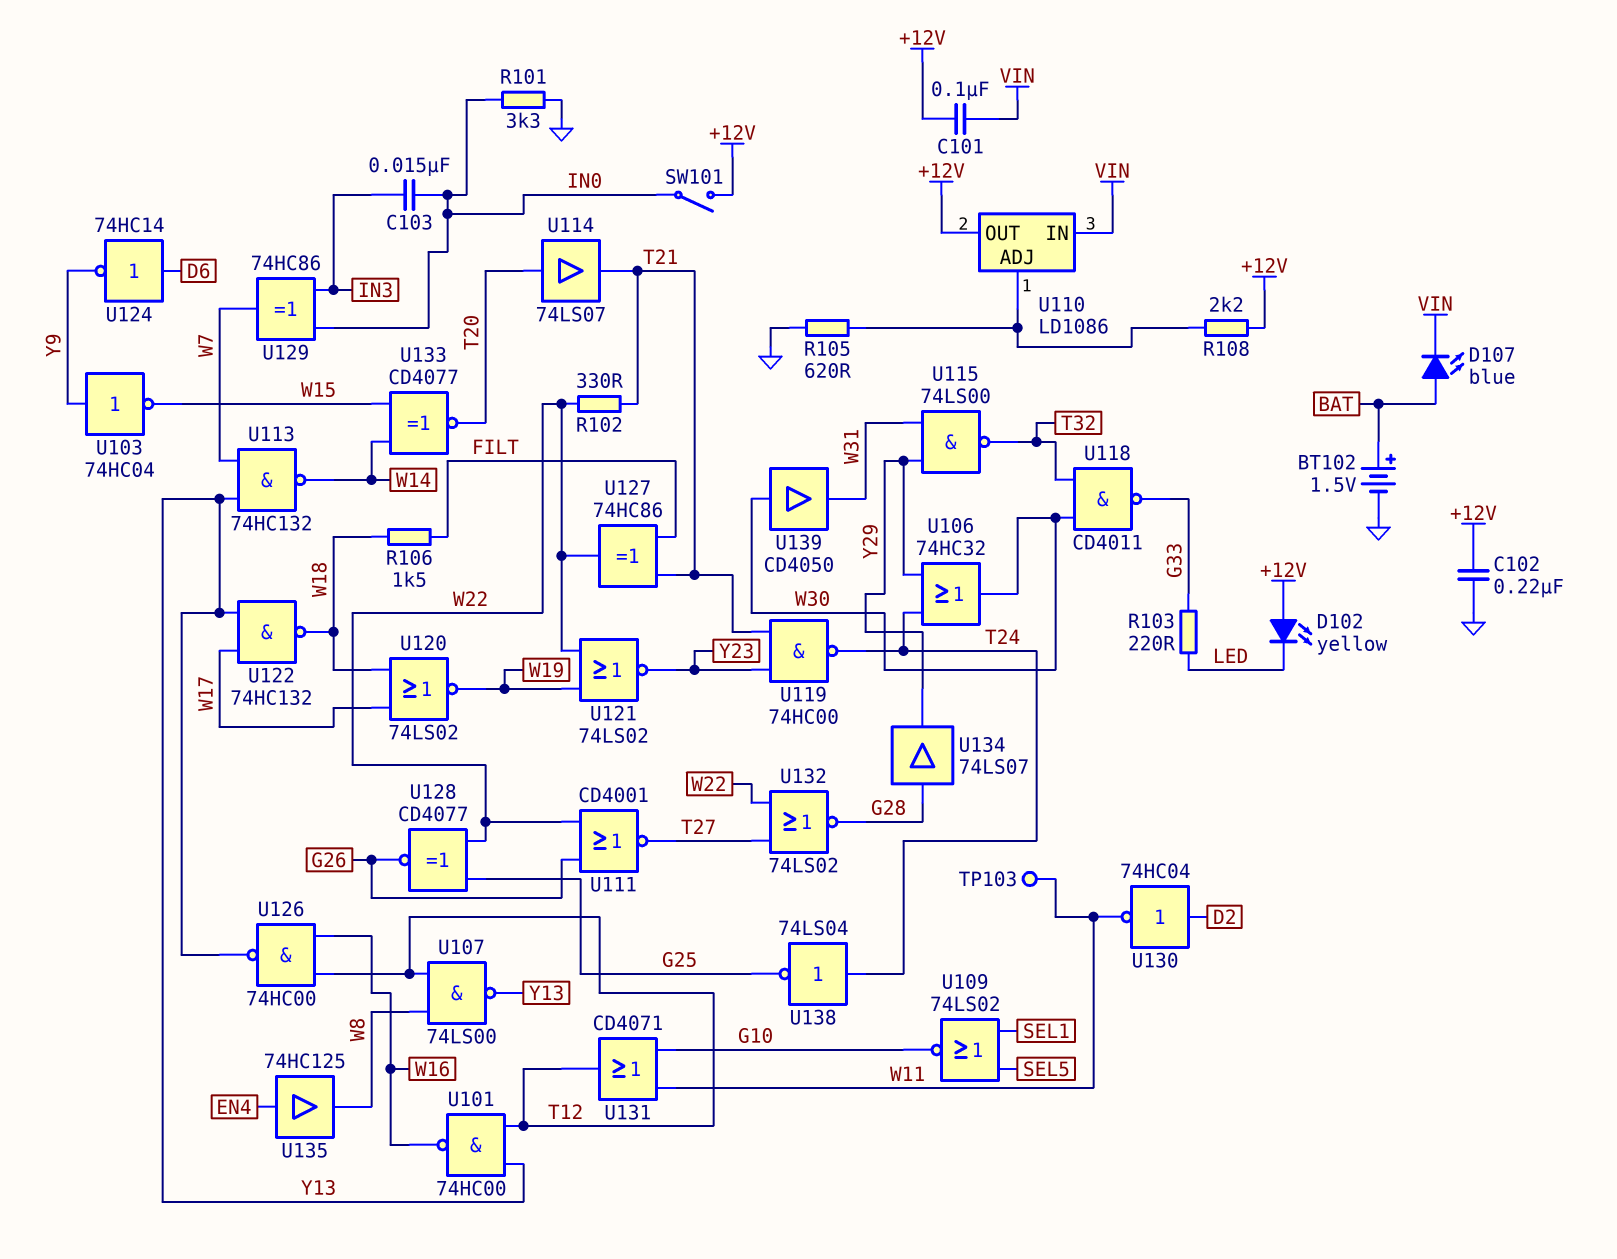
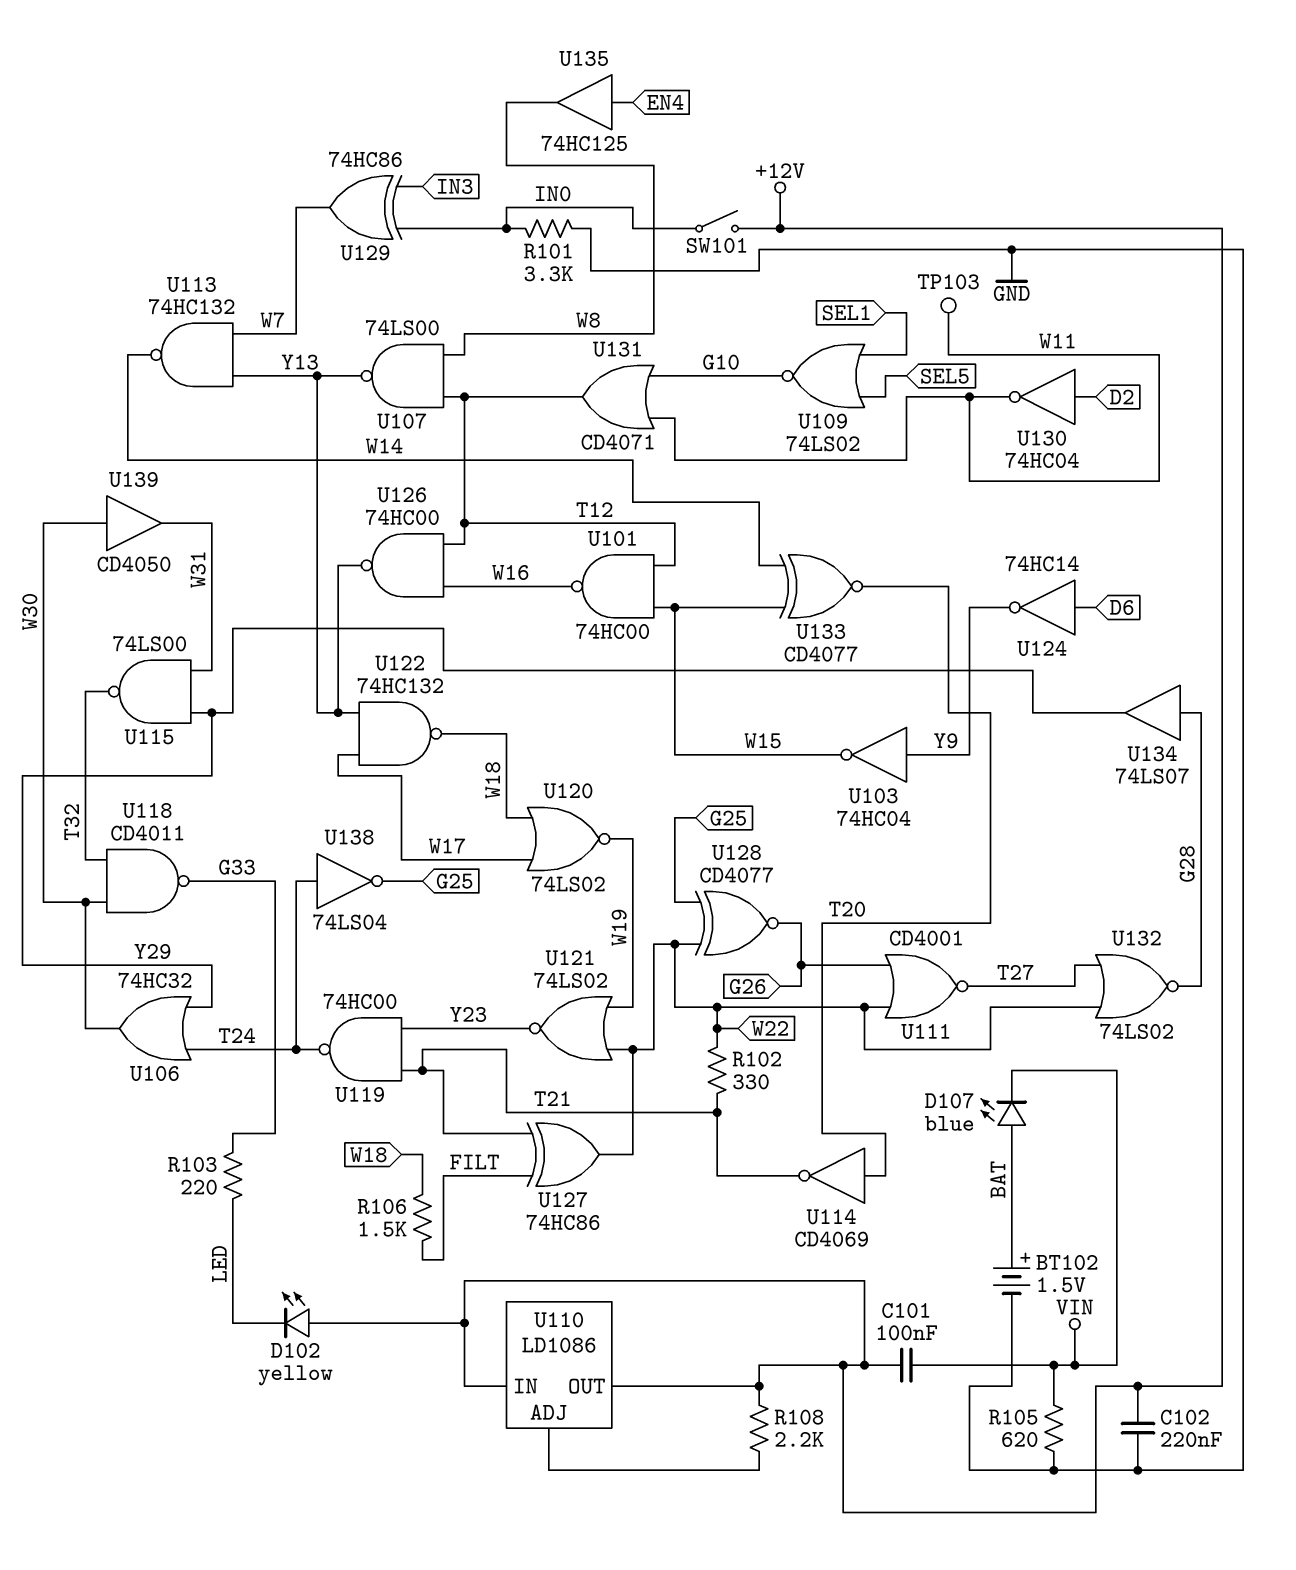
C103: 15nF (IN0, IN3) -> none
R105: 620 (GND, U110/ADJ) -> 620 (GND, VIN)
U101: NAND 74HC00 (in T12, in Y13, out W16) -> NAND 74HC00 (in T12, in W15, out W16)
U110 pin IN: VIN -> +12V
U114: buffer 74LS07 (in T20, out T21) -> NOT CD4069 (in T20, out T21)

